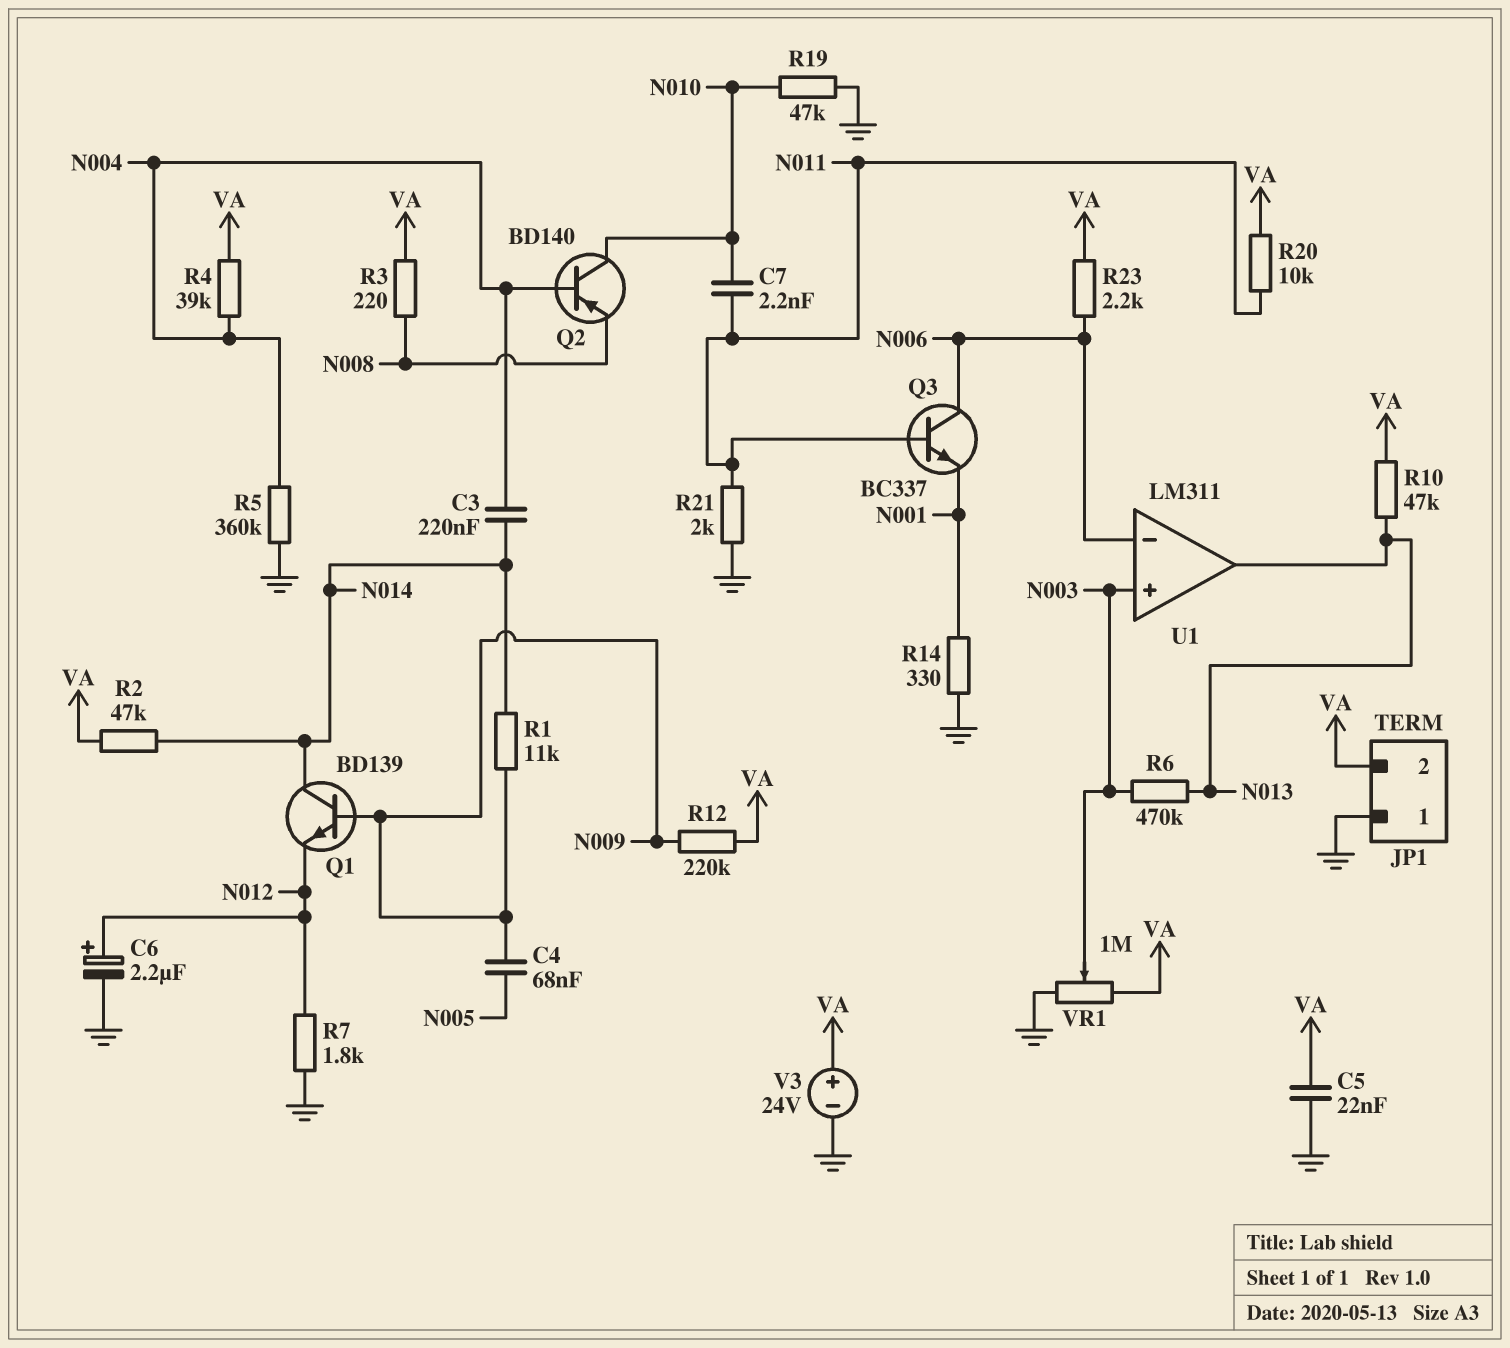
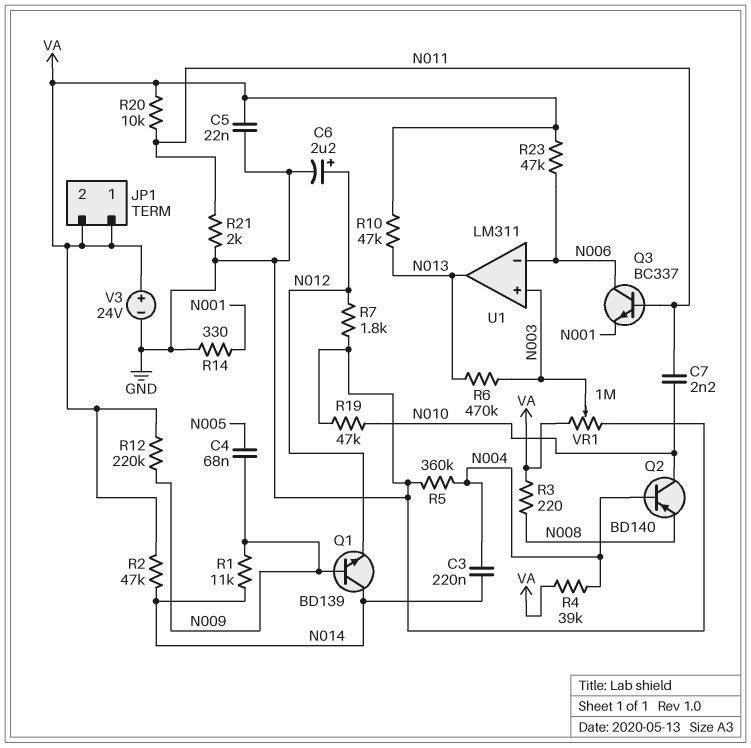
JP1 pin 1: GND -> VA
R23: 2.2k (N006, VA) -> 47k (N006, VA)

